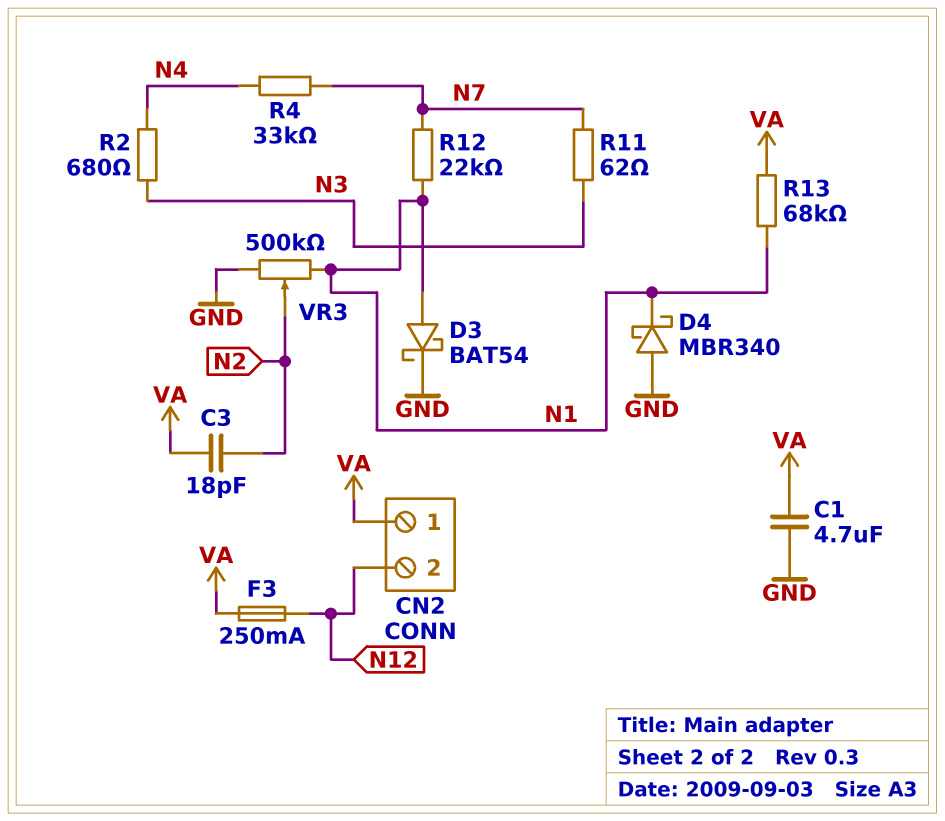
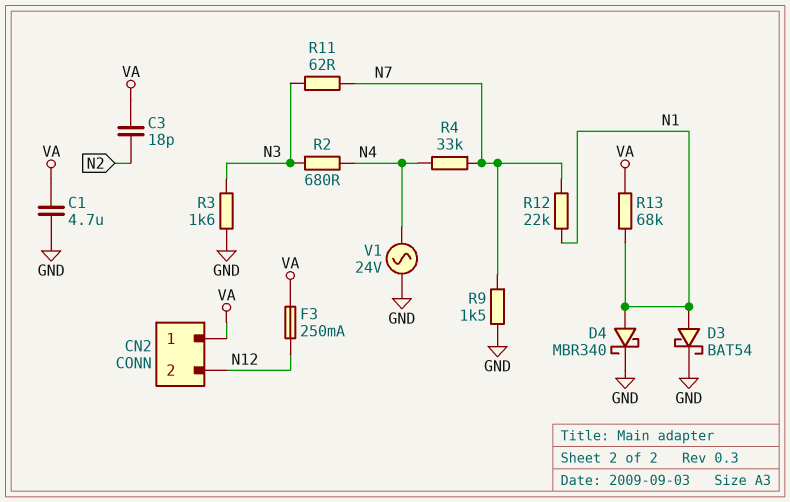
D4: schottky MBR340 (A GND, K N1) -> schottky MBR340 (A N1, K GND)
R3: none -> 1.6k (GND, N3)
R9: none -> 1.5k (GND, N7)
V1: none -> AC 24V (GND, N4)
VR3: 500k (GND, N1, wiper N2) -> none

